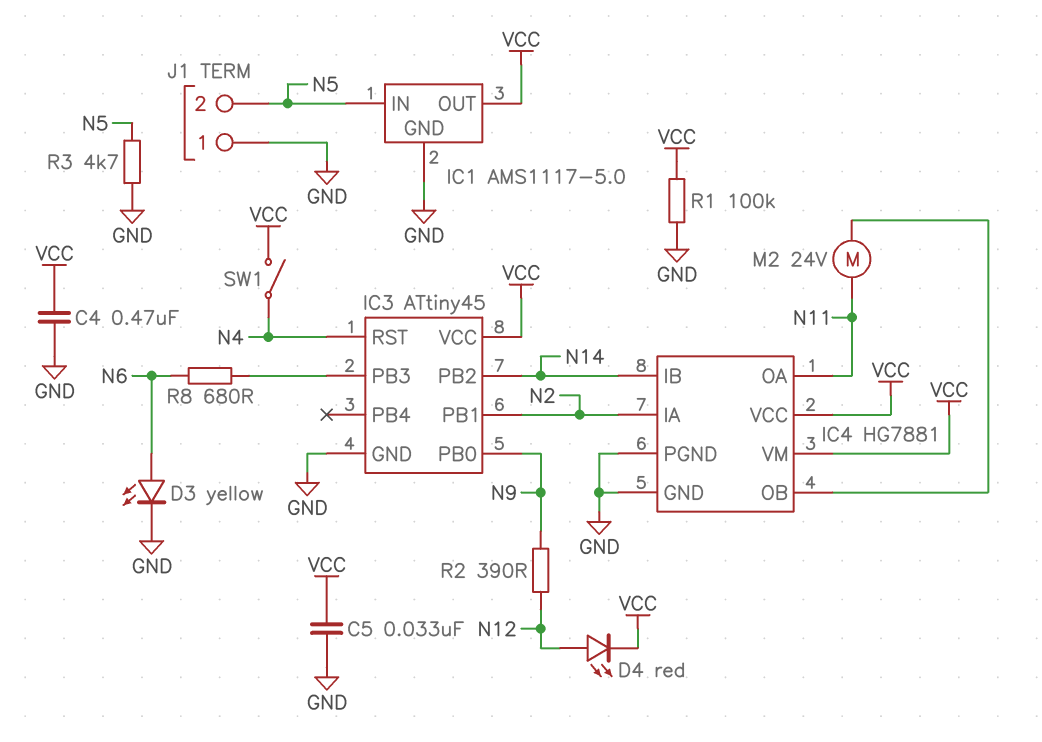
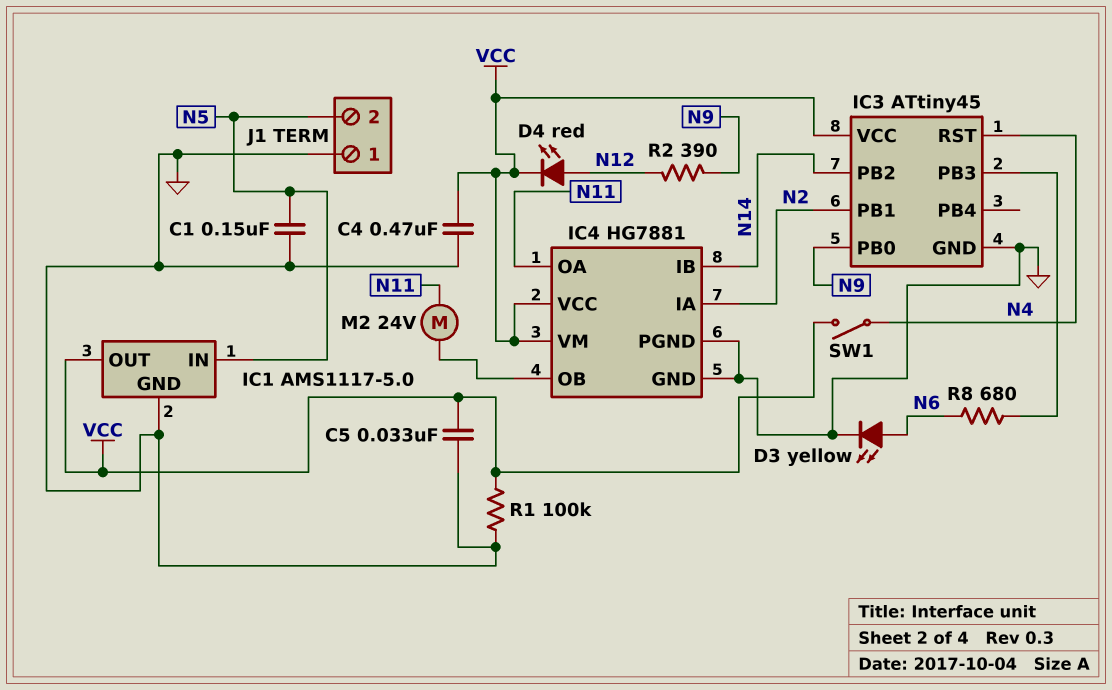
C1: none -> 150nF (GND, N5)
R3: 4.7k (GND, N5) -> none

